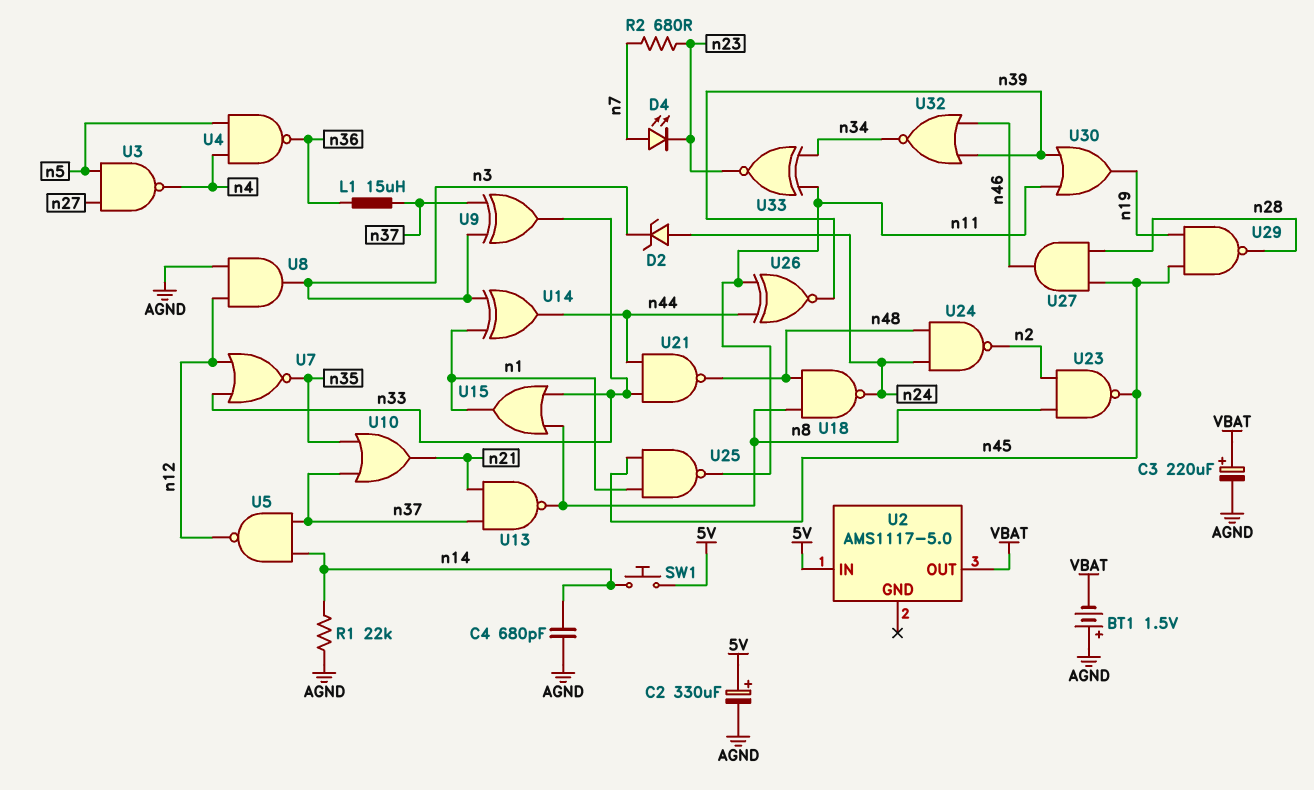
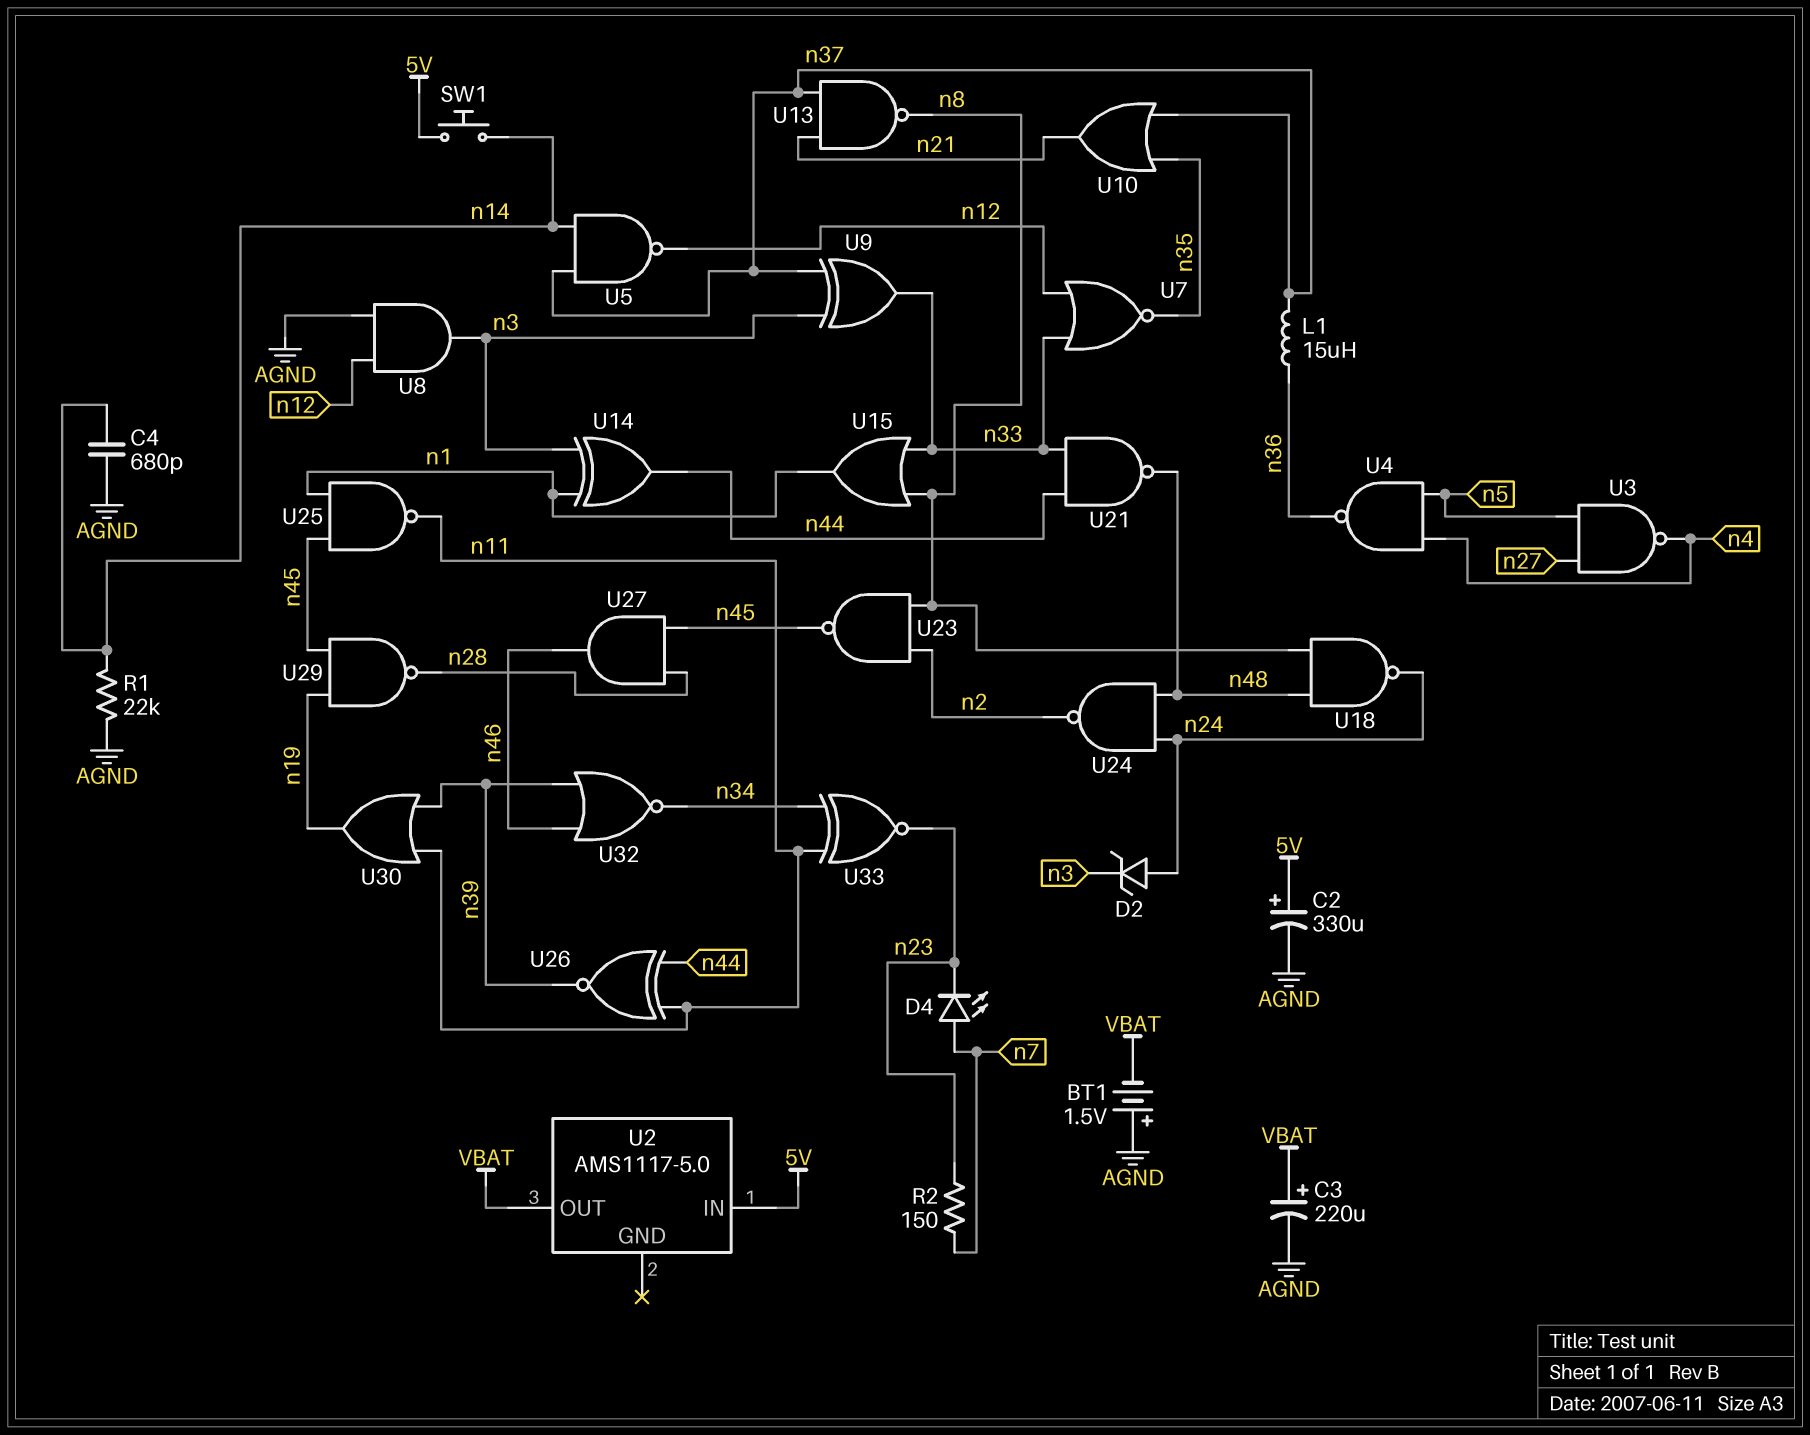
R2: 680 (n7, n23) -> 150 (n7, n23)

